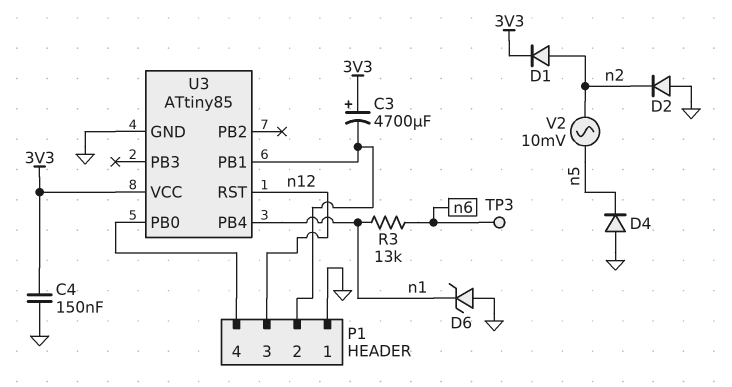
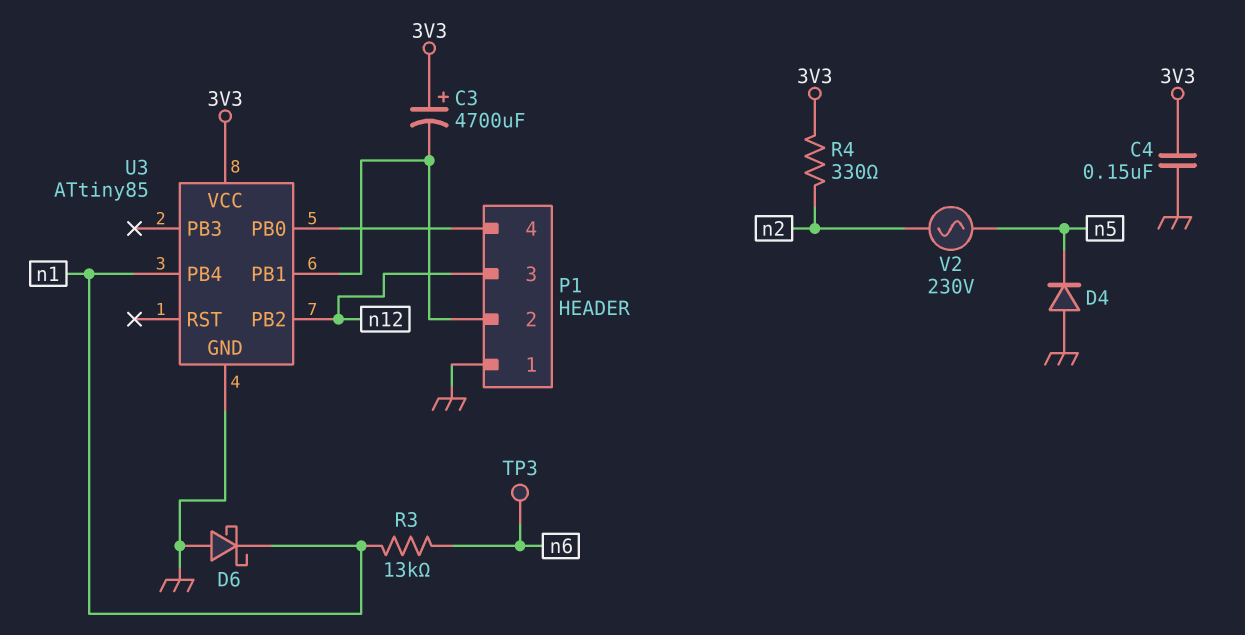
D1: diode (A n2, K 3V3) -> none
D2: diode (A GND, K n2) -> none
D6: zener (A GND, K n1) -> schottky (A GND, K n1)
R4: none -> 330 (3V3, n2)
U3 pin PB2: none -> n12
U3 pin RST: n12 -> none
V2: AC 10mV (n2, n5) -> AC 230V (n2, n5)

